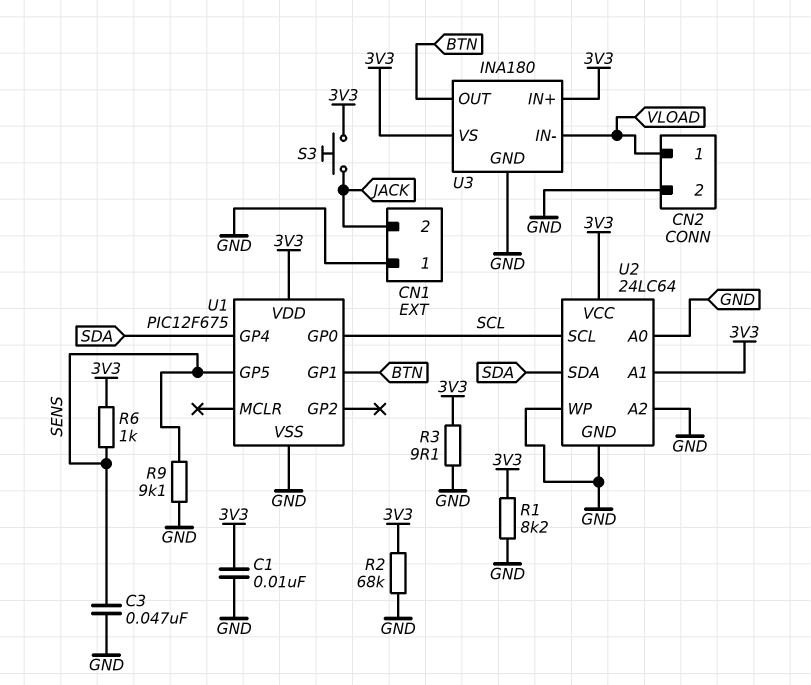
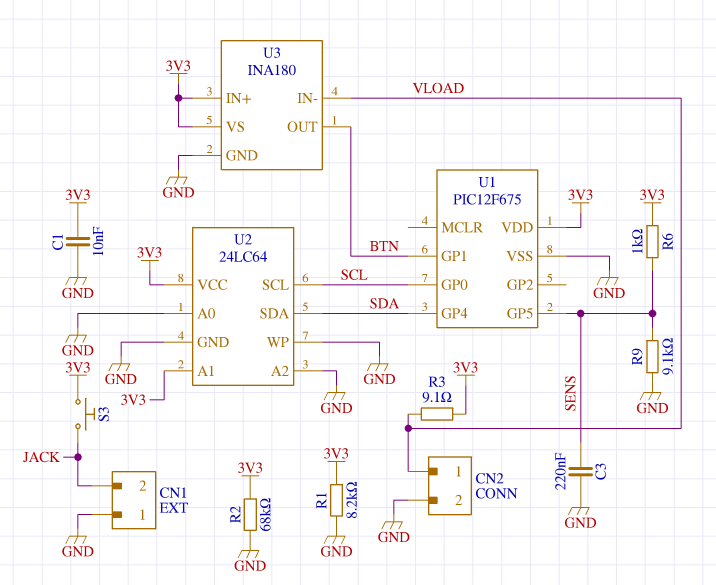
C3: 47nF (GND, SENS) -> 220nF (GND, SENS)
R3: 9.1 (3V3, GND) -> 9.1 (3V3, VLOAD)

